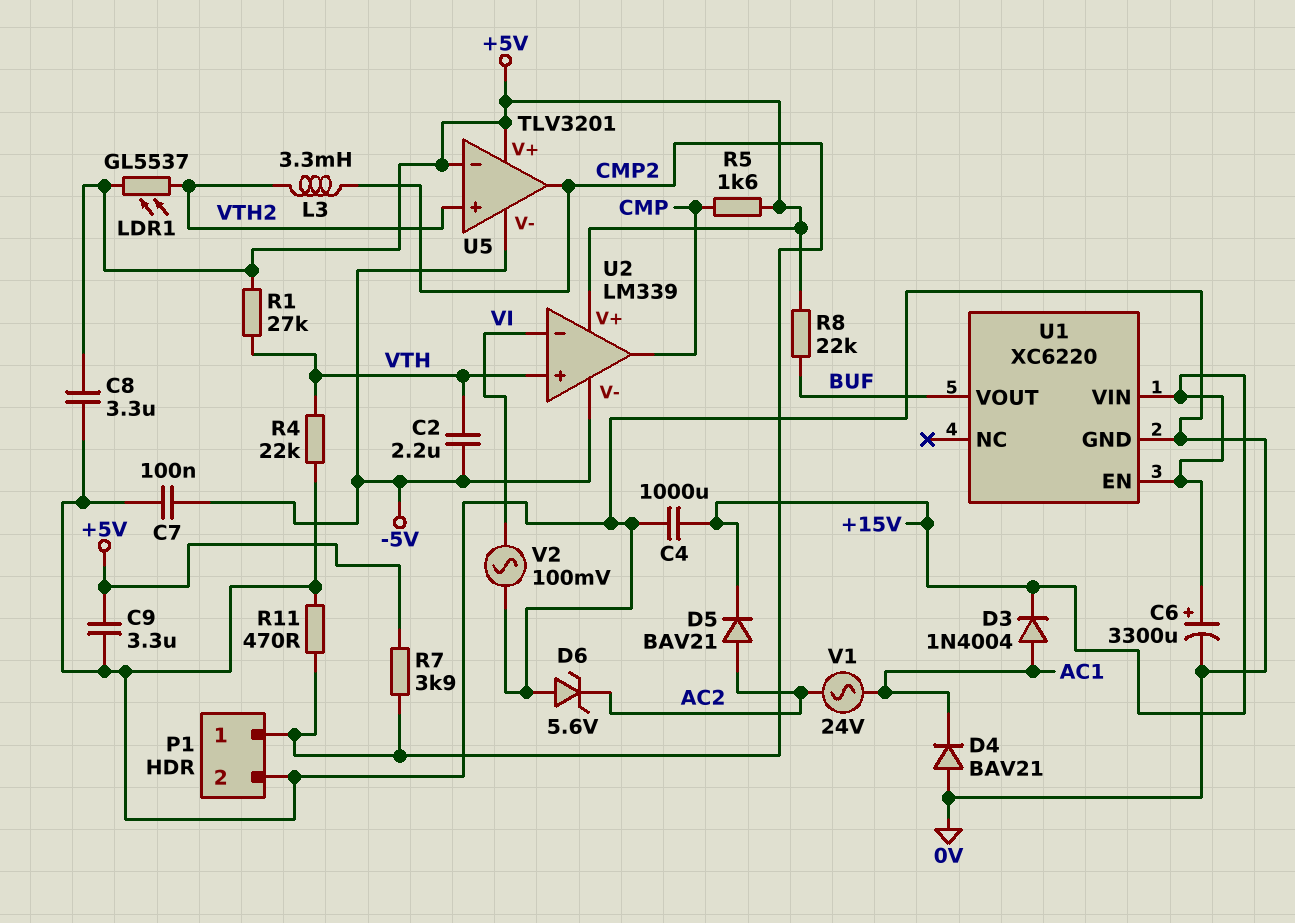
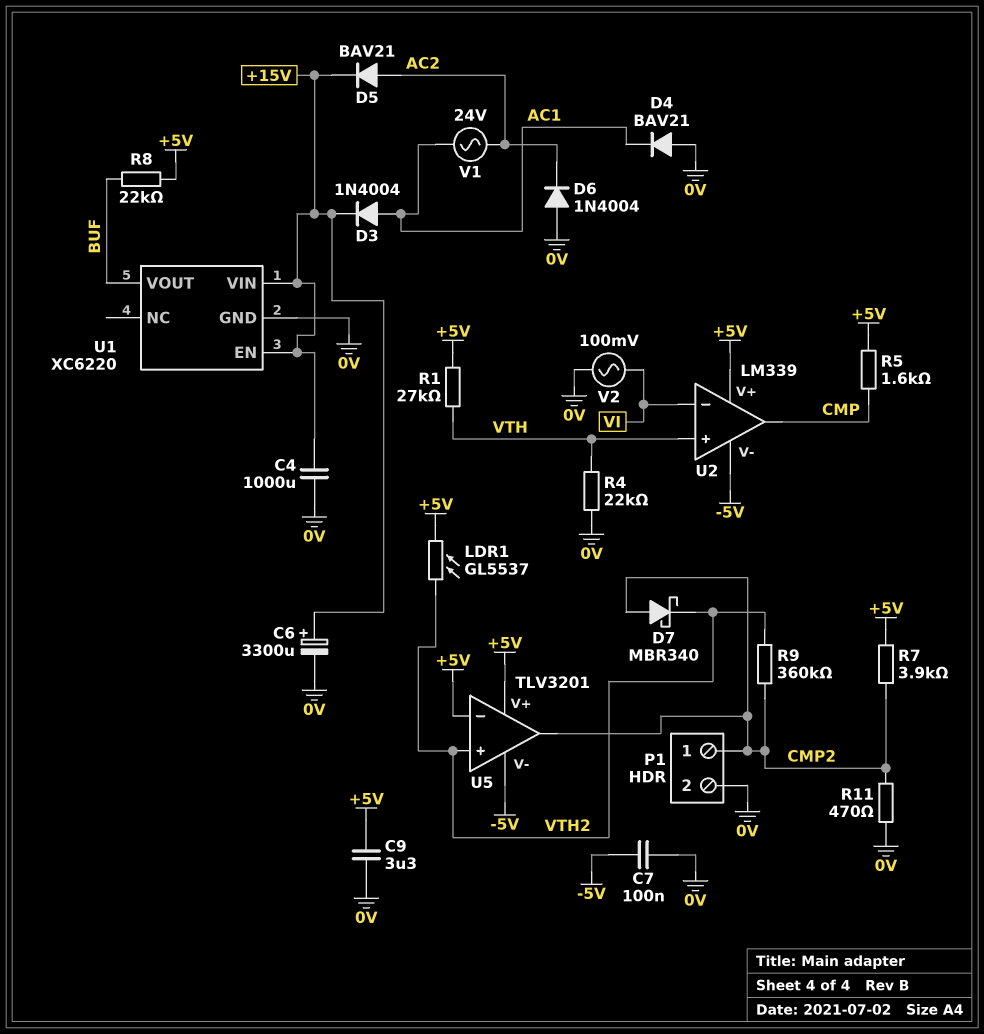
C2: 2.2uF (-5V, VTH) -> none
C8: 3.3uF (+5V, 0V) -> none
D6: zener 5.6V (A 0V, K AC2) -> diode 1N4004 (A 0V, K AC2)
D7: none -> schottky MBR340 (A CMP2, K VTH2)
L3: 3.3mH (CMP2, VTH2) -> none
R9: none -> 360k (CMP2, VTH2)

